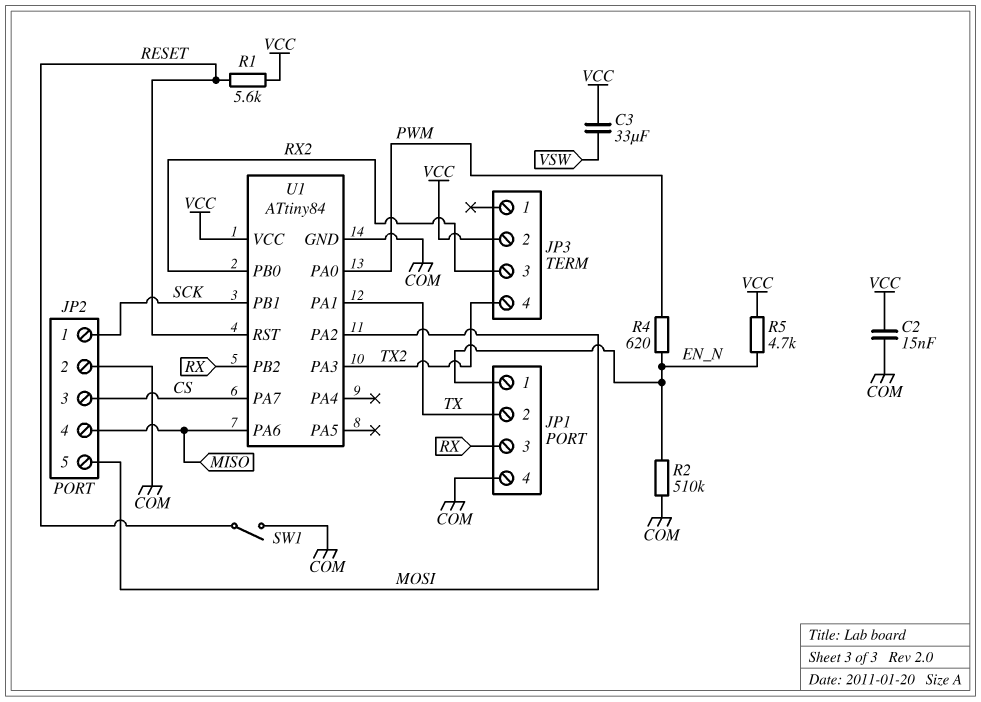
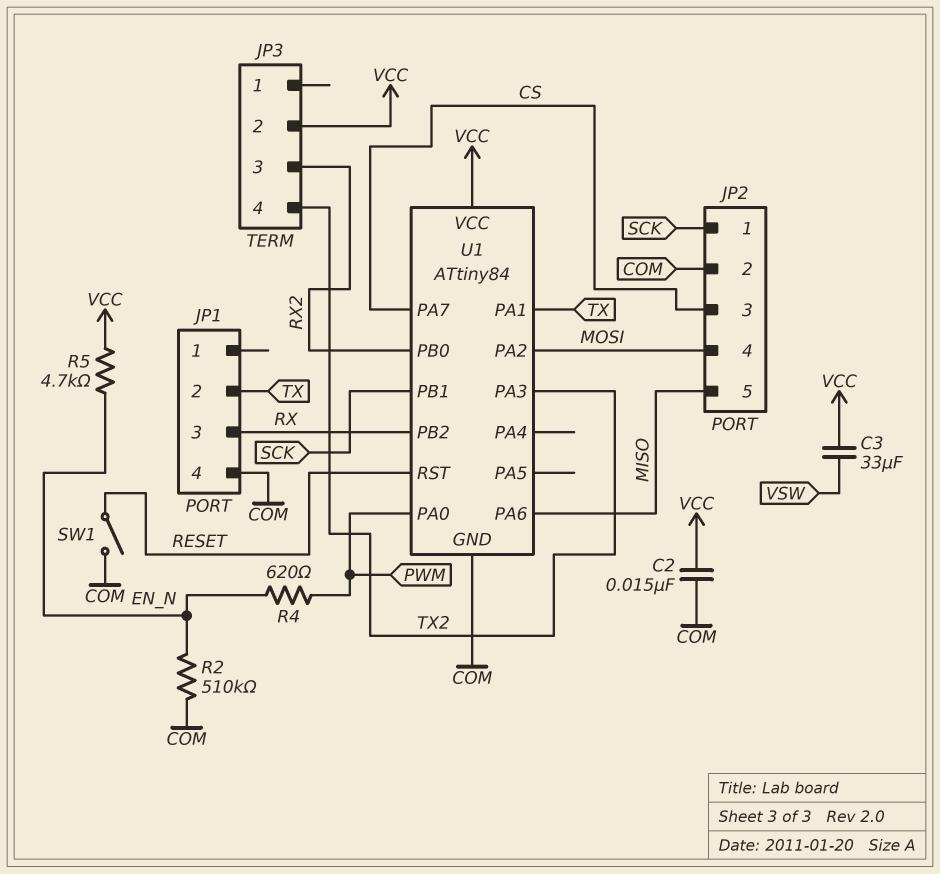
JP1 pin 1: EN_N -> none
JP2 pin 4: MISO -> MOSI
JP2 pin 5: MOSI -> MISO
R1: 5.6k (RESET, VCC) -> none

